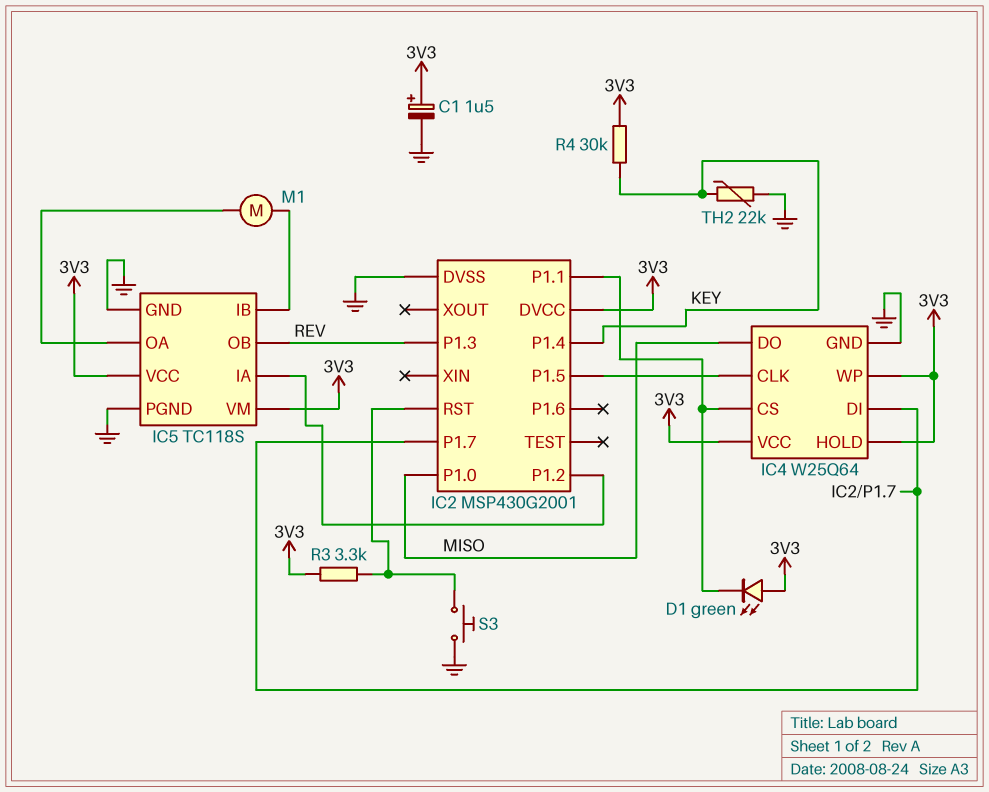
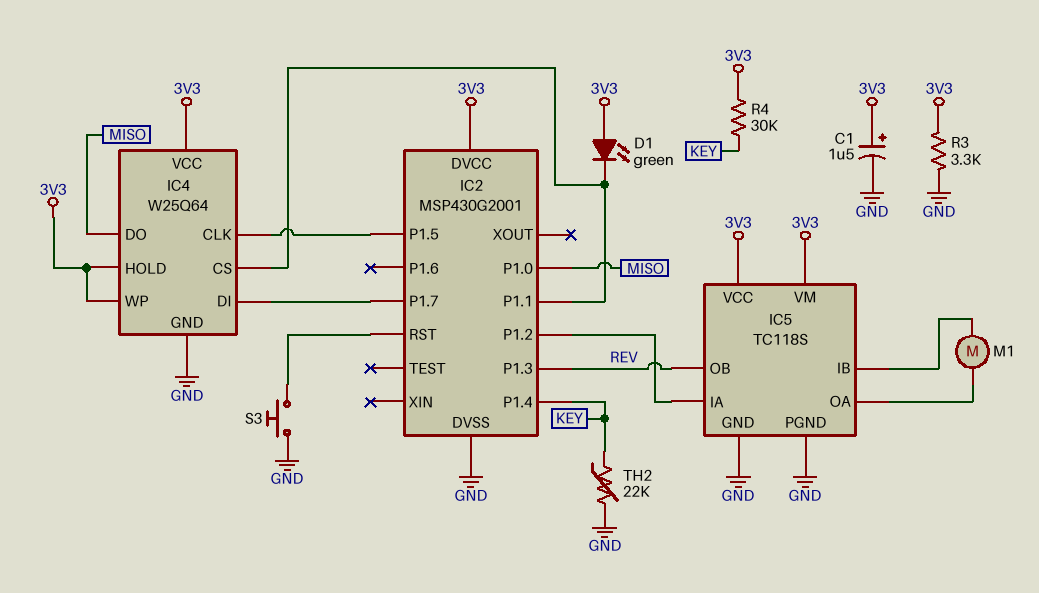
R3: 3.3k (3V3, IC2/RST) -> 3.3k (3V3, GND)

